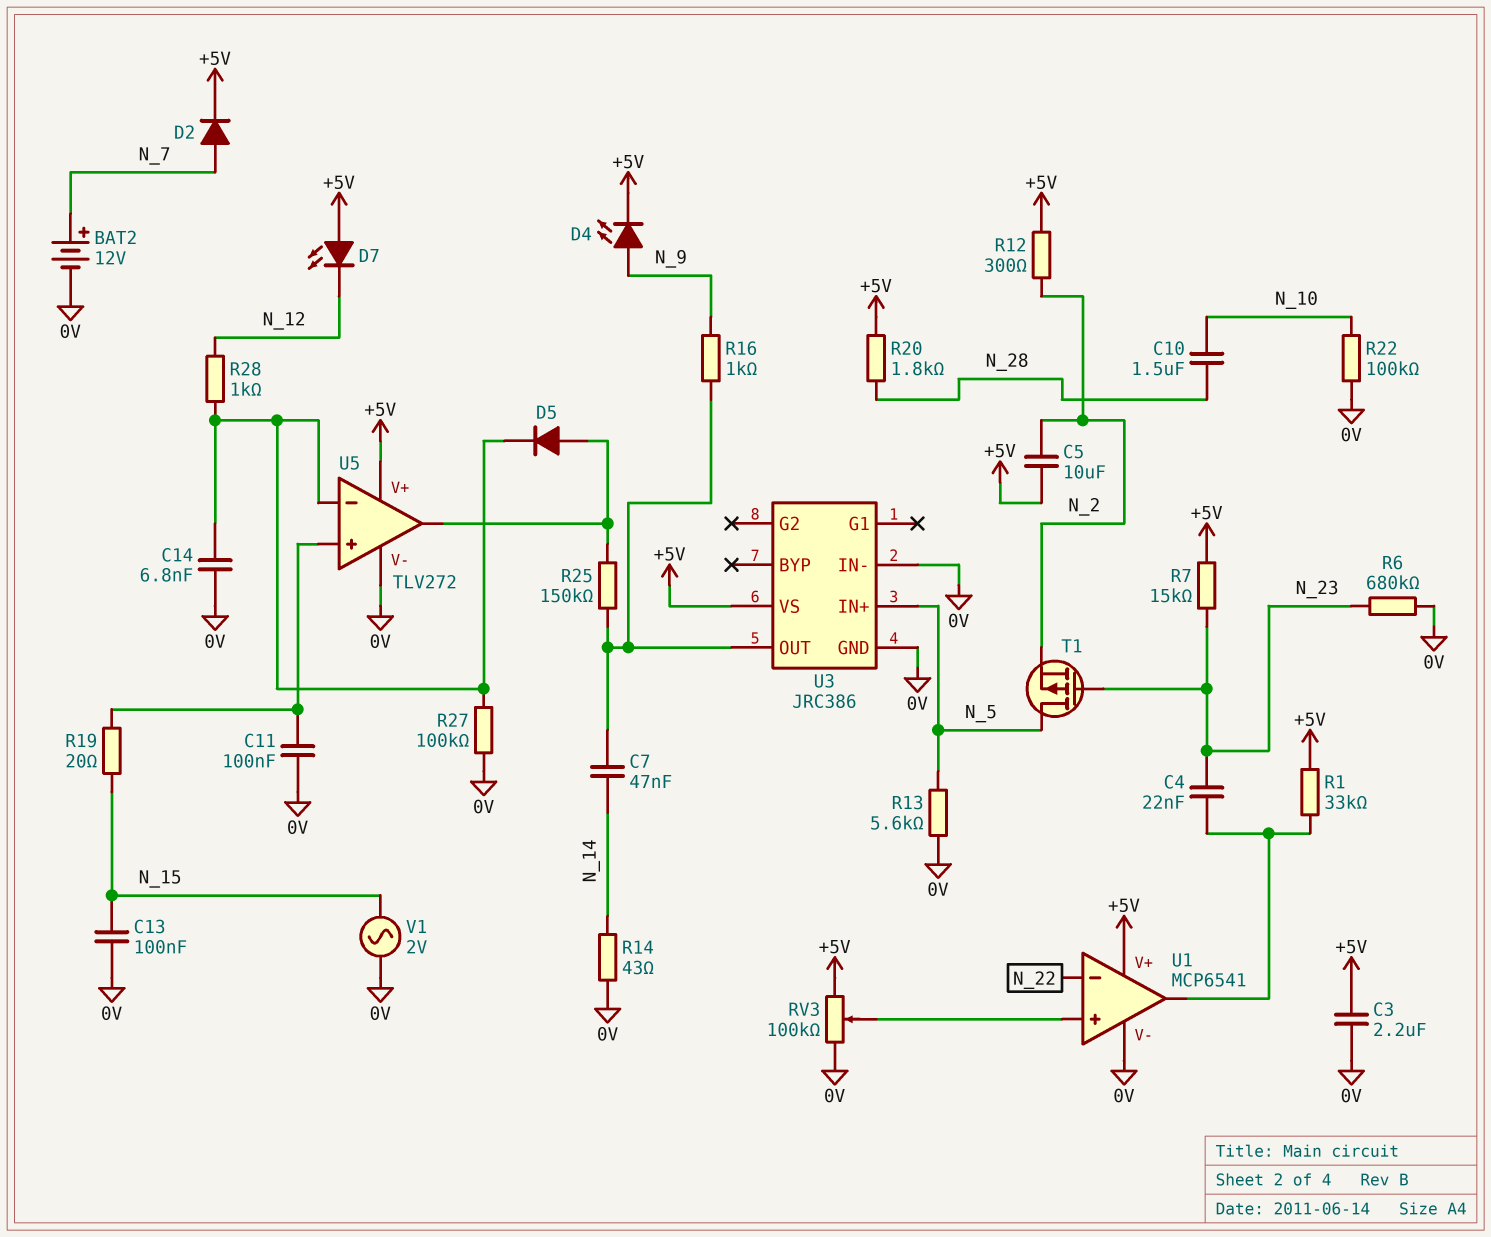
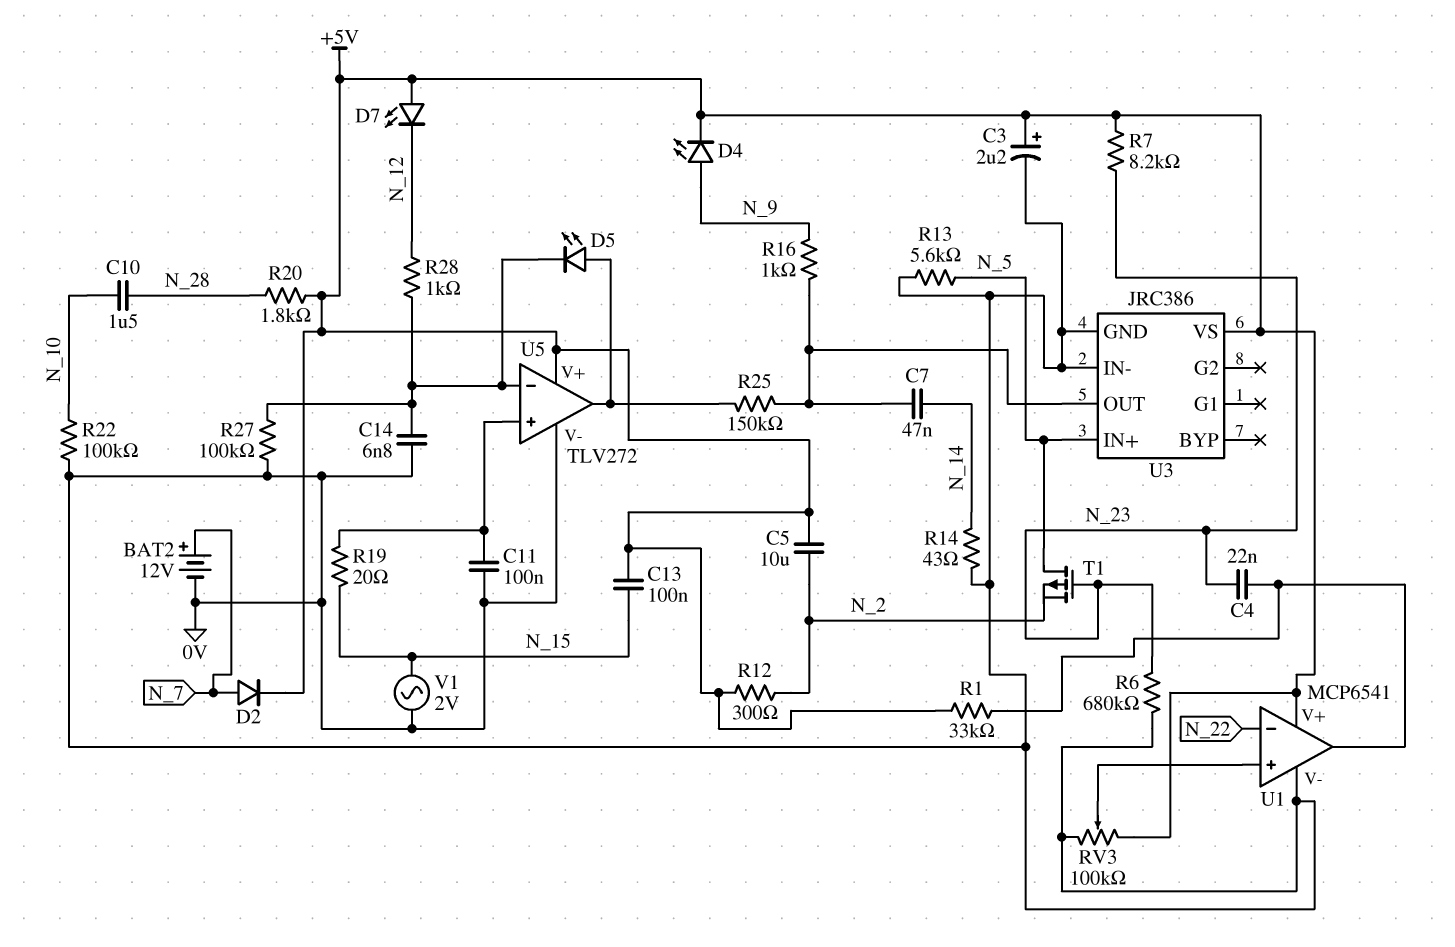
C3: 2.2uF (+5V, 0V) -> 2.2uF (plus +5V, minus 0V)
C13: 100nF (0V, N_15) -> 100nF (+5V, N_15)
D5: diode (A U5/out, K U5/in-) -> LED (A U5/out, K U5/in-)
R7: 15k (+5V, N_23) -> 8.2k (+5V, N_23)

